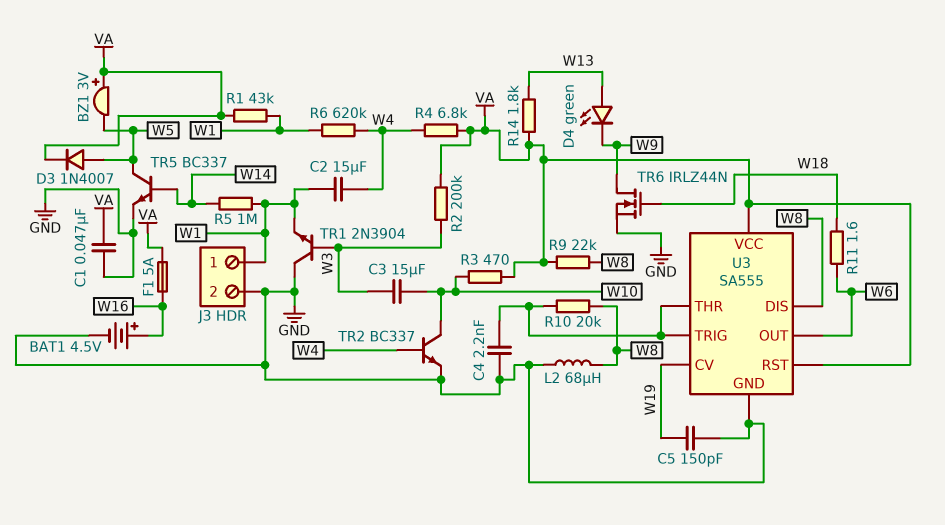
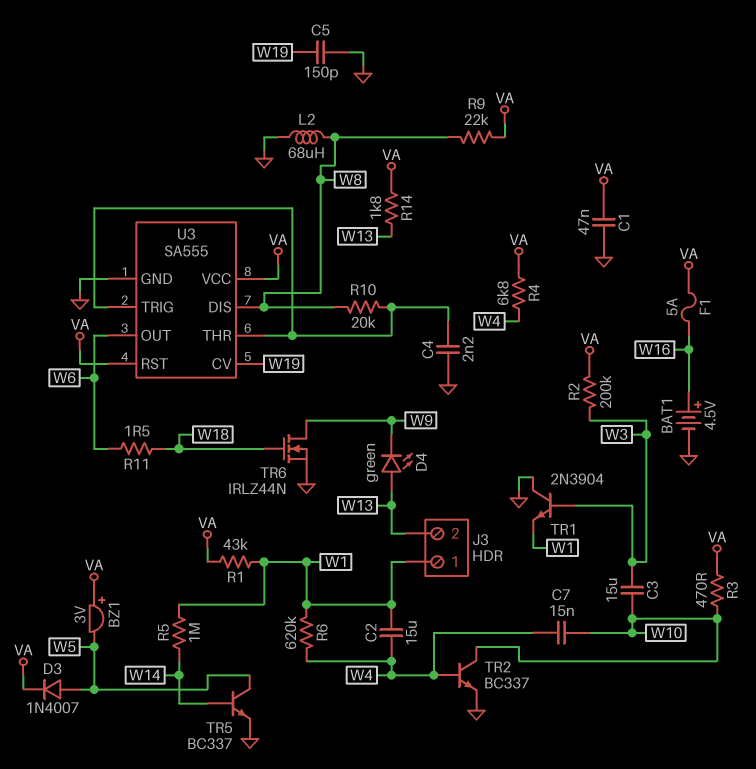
C7: none -> 15nF (W4, W10)
J3 pin 2: GND -> W13
R11: 1.6 (W6, W18) -> 1.5 (W6, W18)

